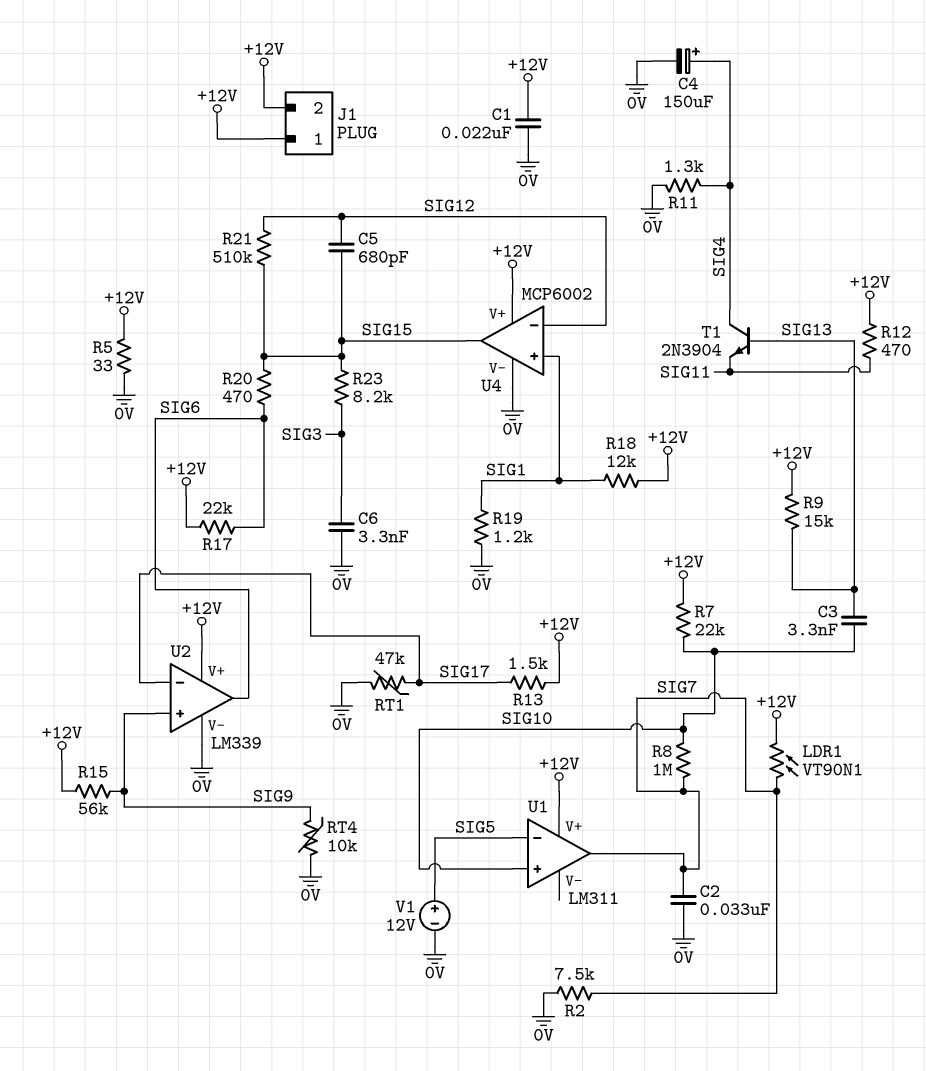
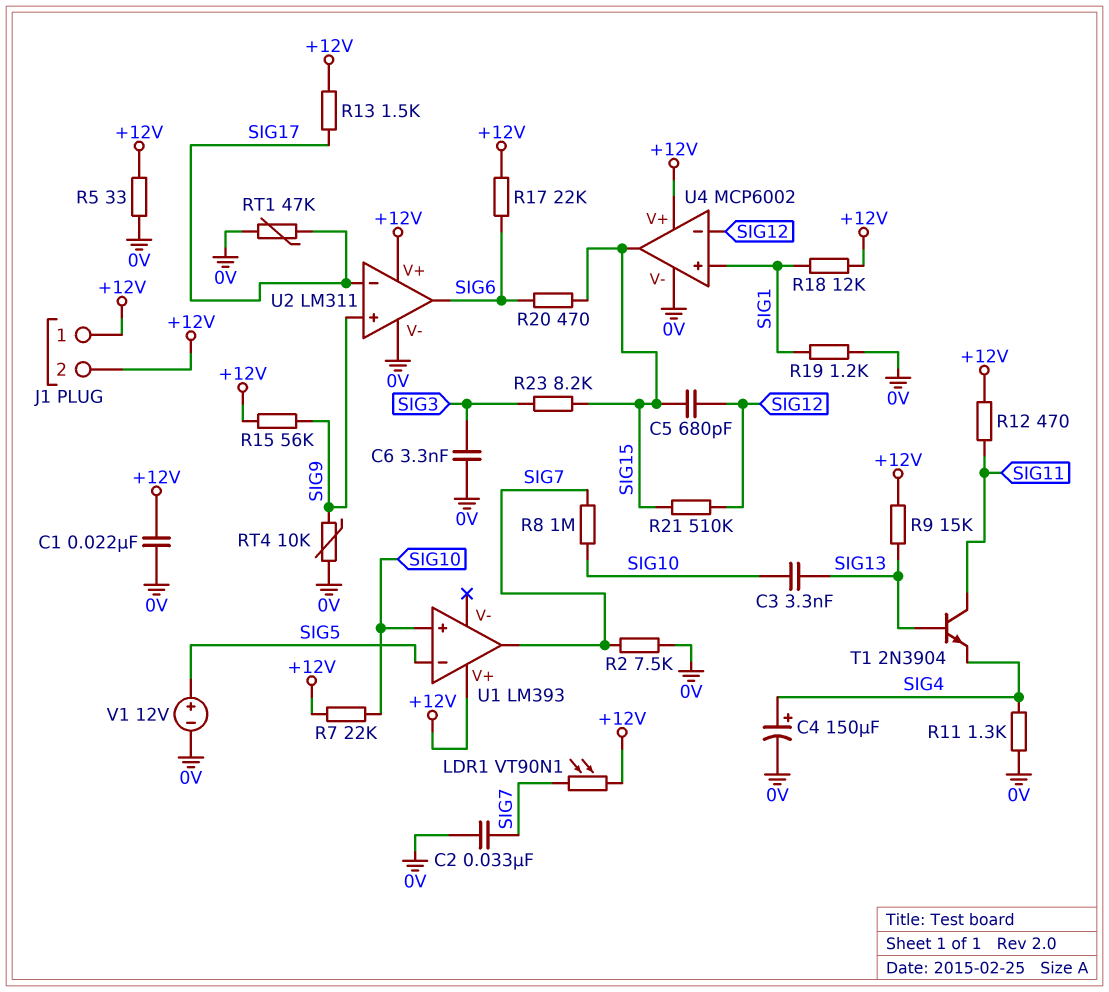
T1: NPN 2N3904 (B SIG13, C SIG4, E SIG11) -> NPN 2N3904 (B SIG13, C SIG11, E SIG4)
U1: LM311 -> LM393
U2: LM339 -> LM311

